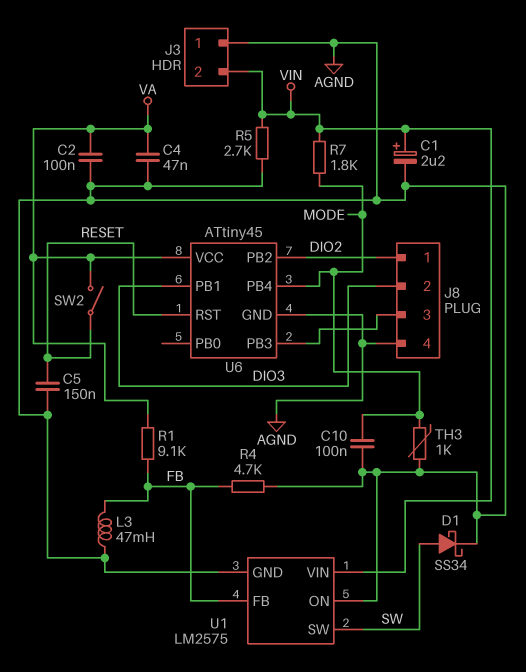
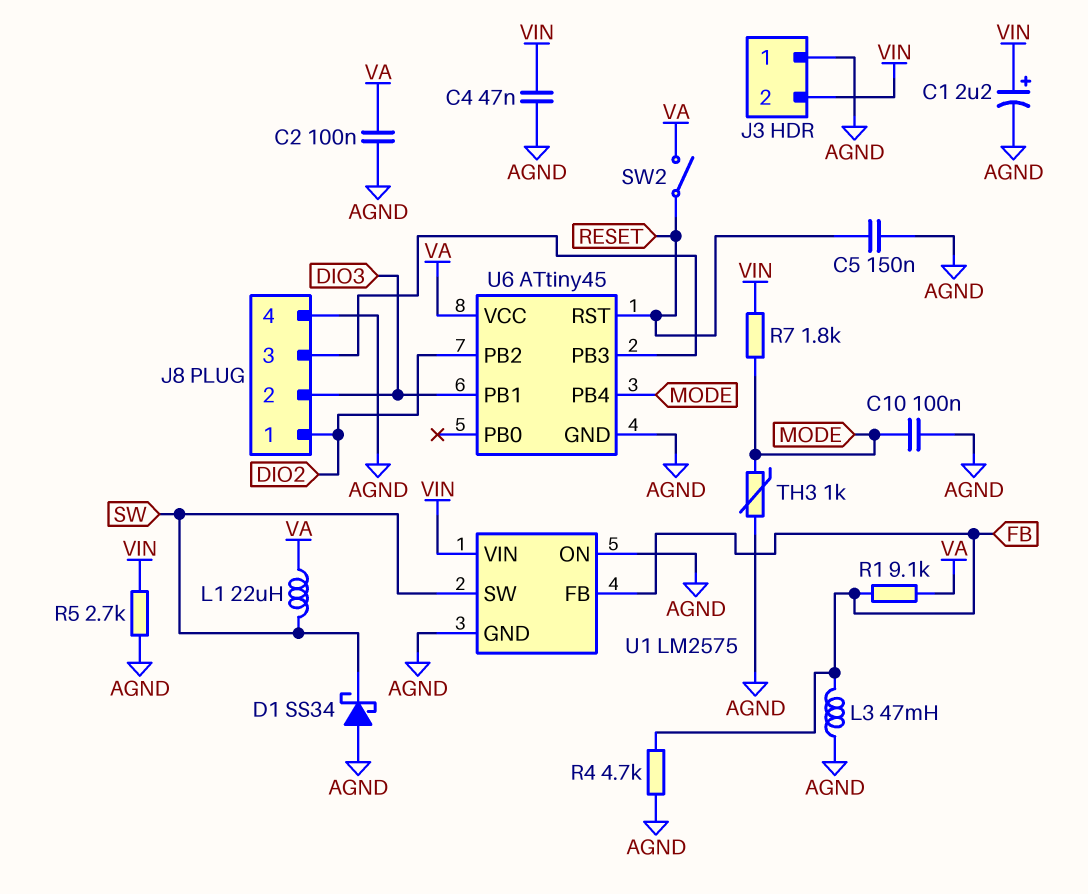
C4: 47nF (AGND, VA) -> 47nF (AGND, VIN)
D1: schottky SS34 (A SW, K AGND) -> schottky SS34 (A AGND, K SW)
L1: none -> 22uH (SW, VA)

